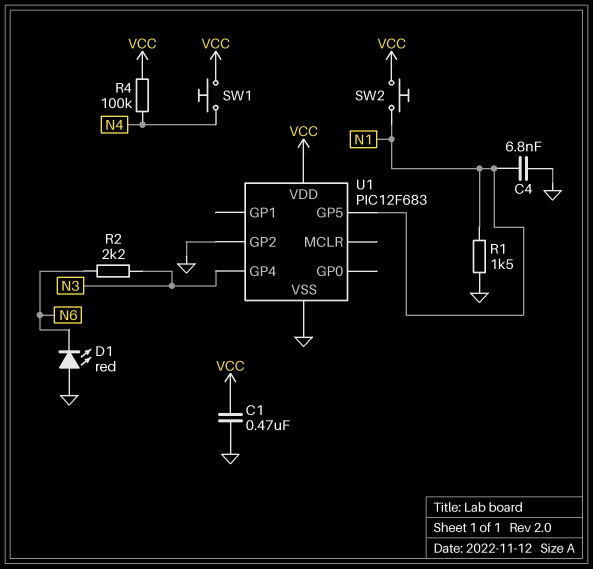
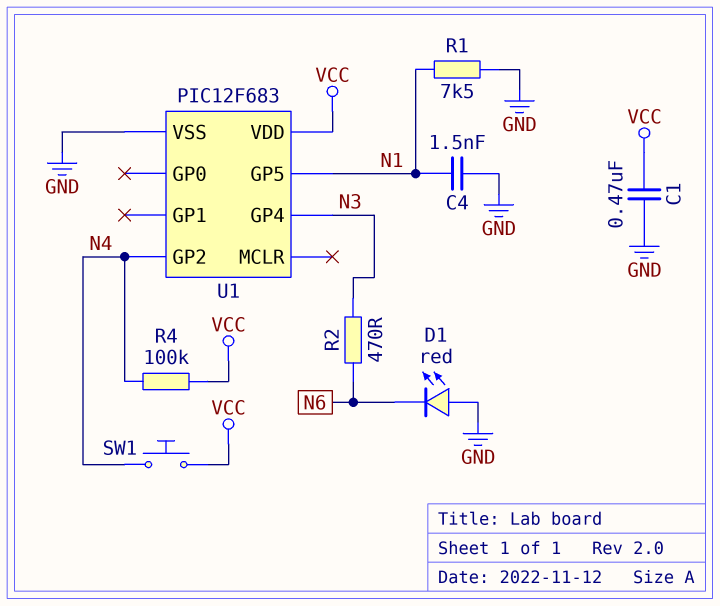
C4: 6.8nF (GND, N1) -> 1.5nF (GND, N1)
R1: 1.5k (GND, N1) -> 7.5k (GND, N1)
R2: 2.2k (N3, N6) -> 470 (N3, N6)
SW2: button (N1, VCC) -> none
U1 pin GP2: GND -> N4

